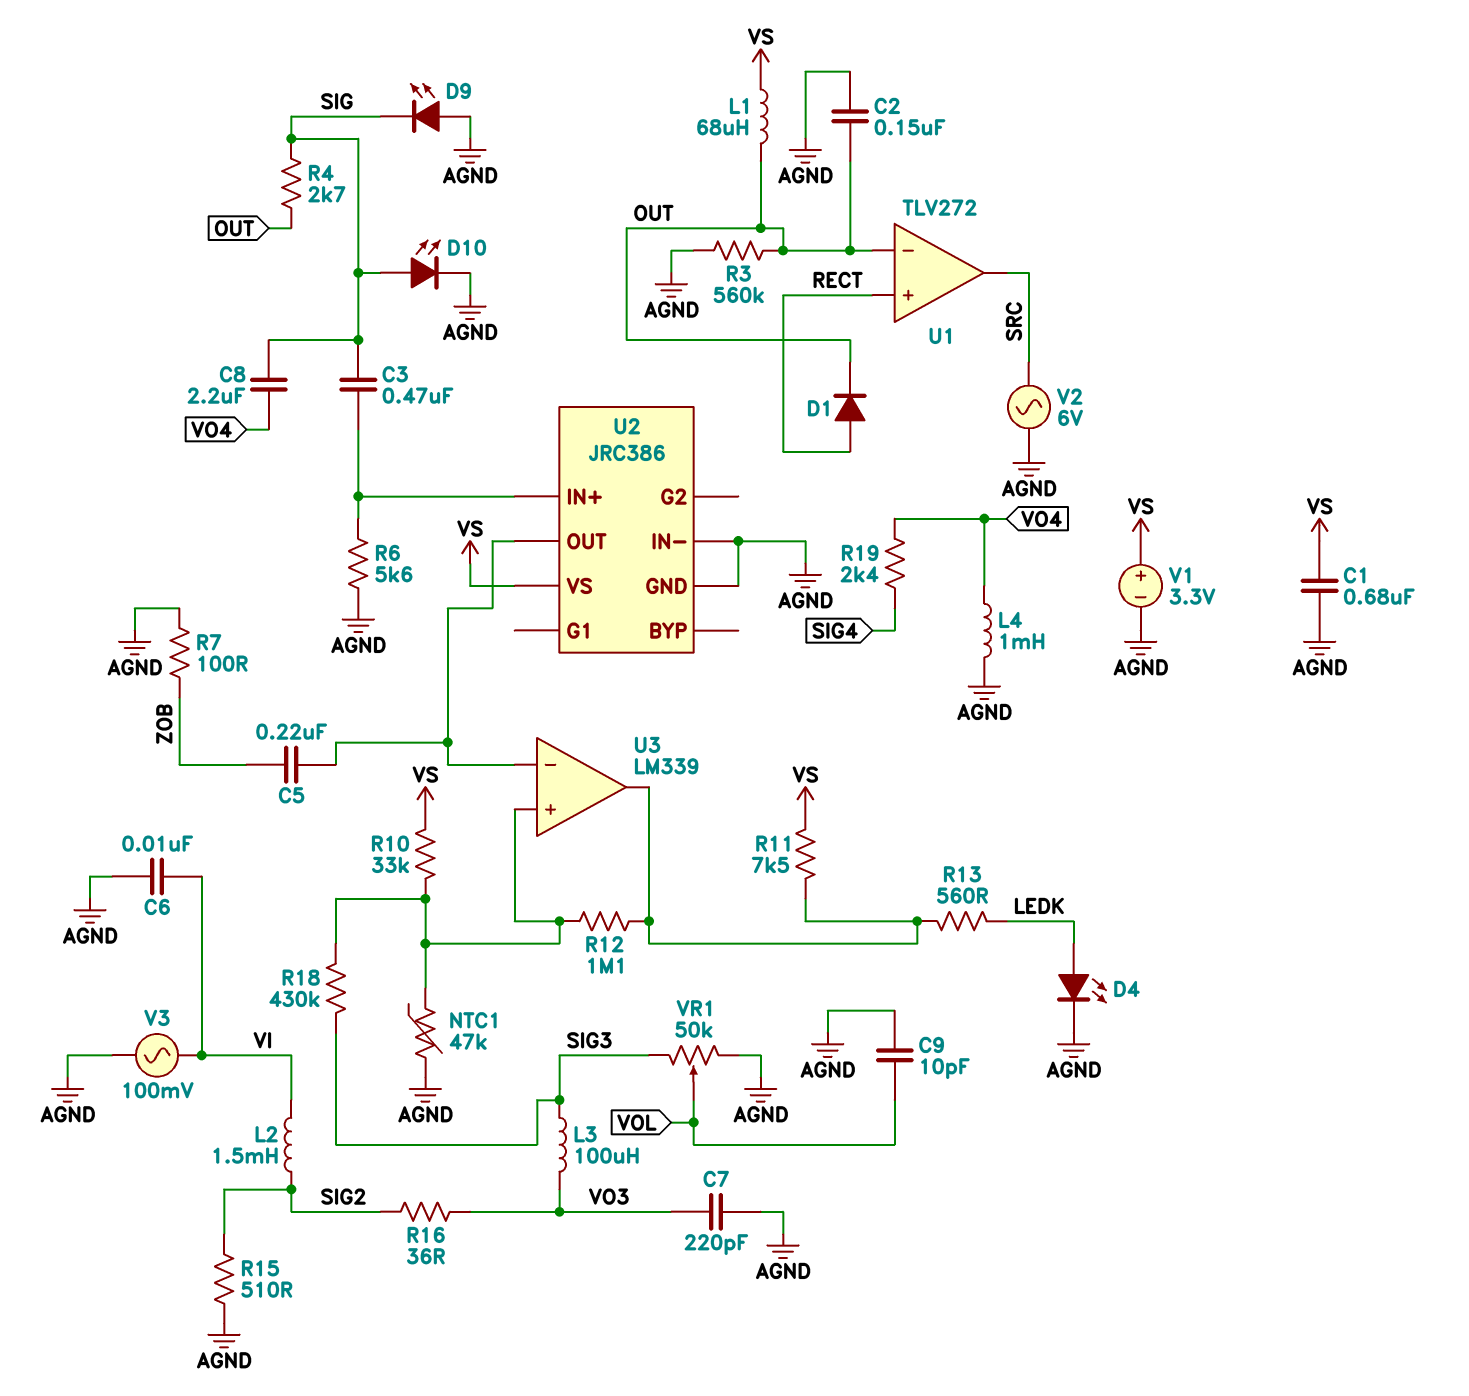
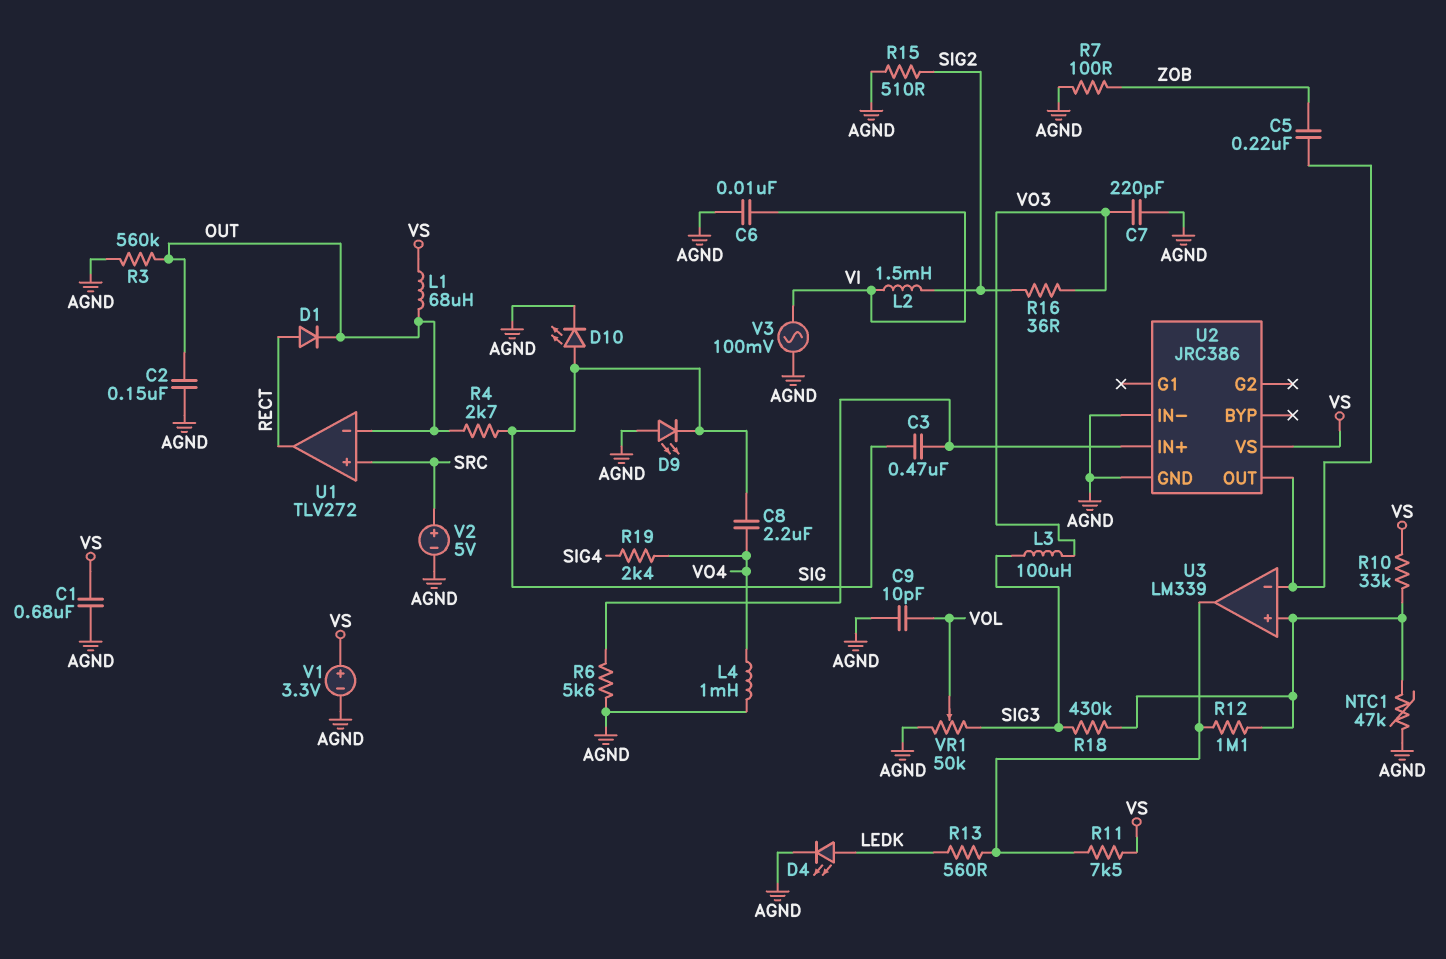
U1 pin in+: RECT -> SRC
U1 pin out: SRC -> RECT
V2: AC 6V (AGND, SRC) -> 5V (plus SRC, minus AGND)

